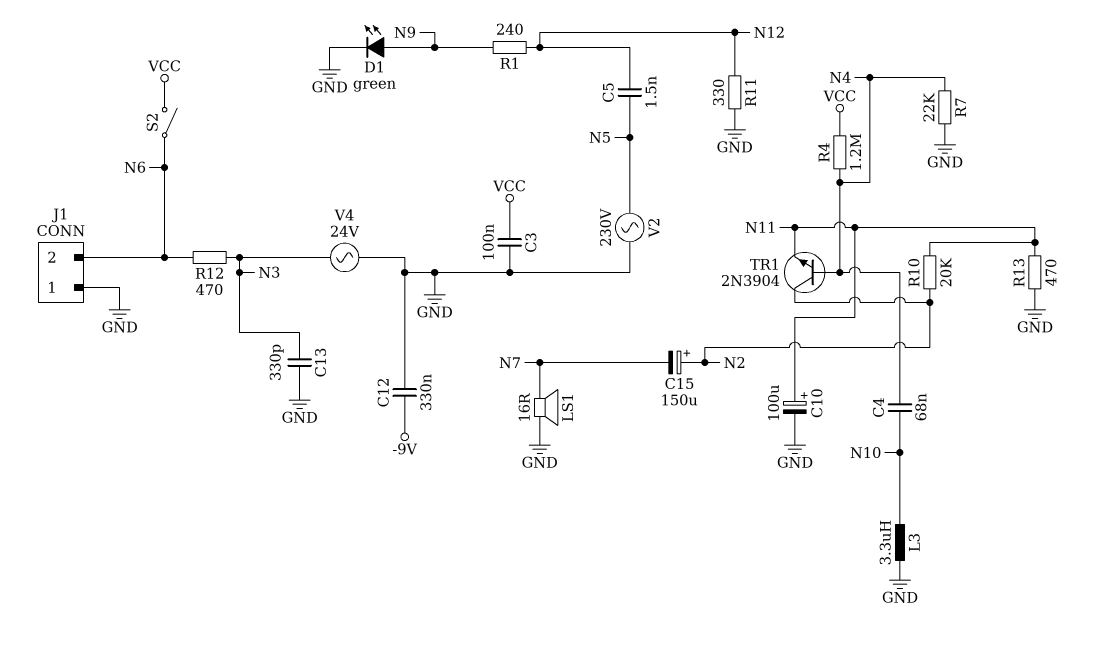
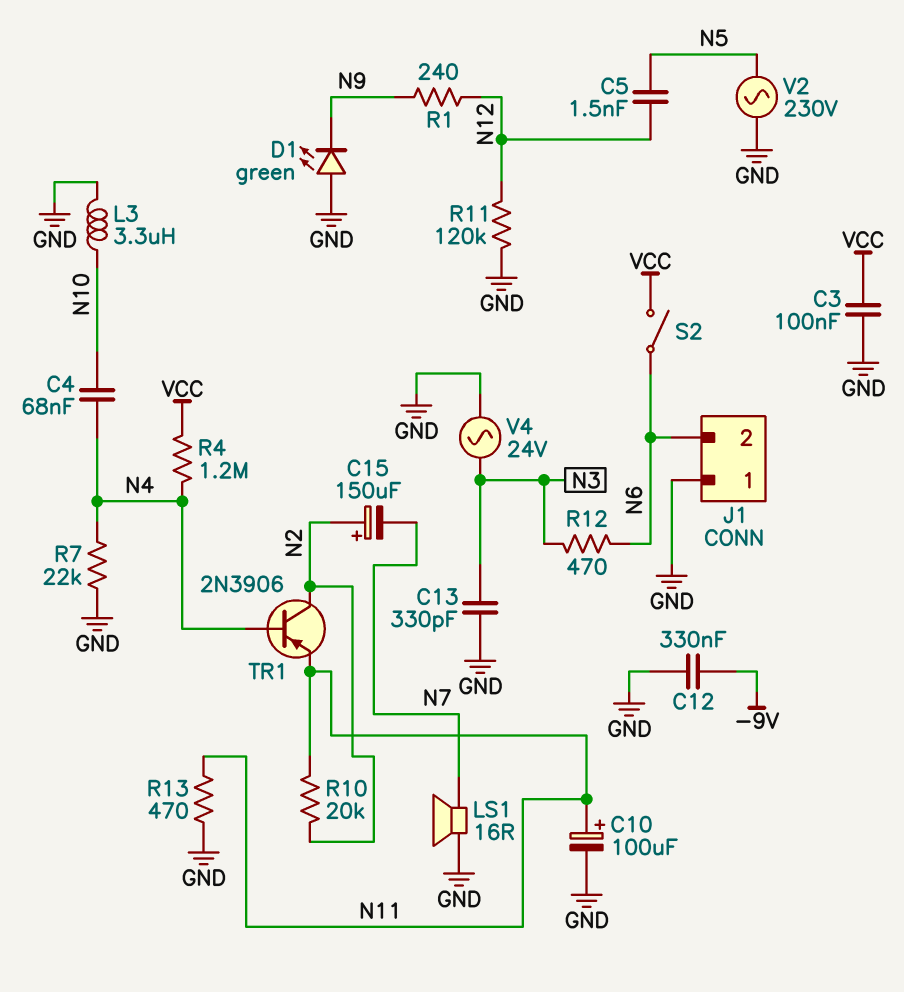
D1: LED green (A N9, K GND) -> LED green (A GND, K N9)
R11: 330 (GND, N12) -> 120k (GND, N12)
TR1: NPN 2N3904 (B N4, C N2, E N11) -> PNP 2N3906 (B N4, C N2, E N11)

